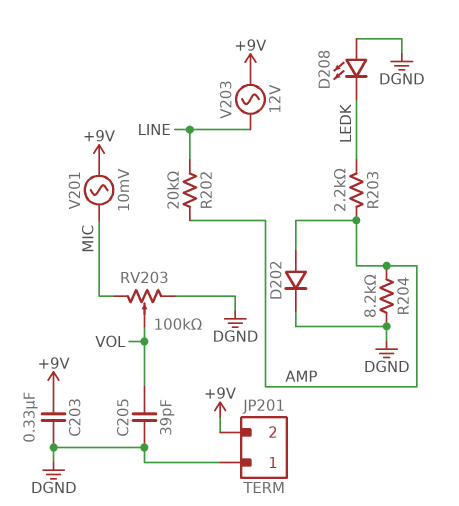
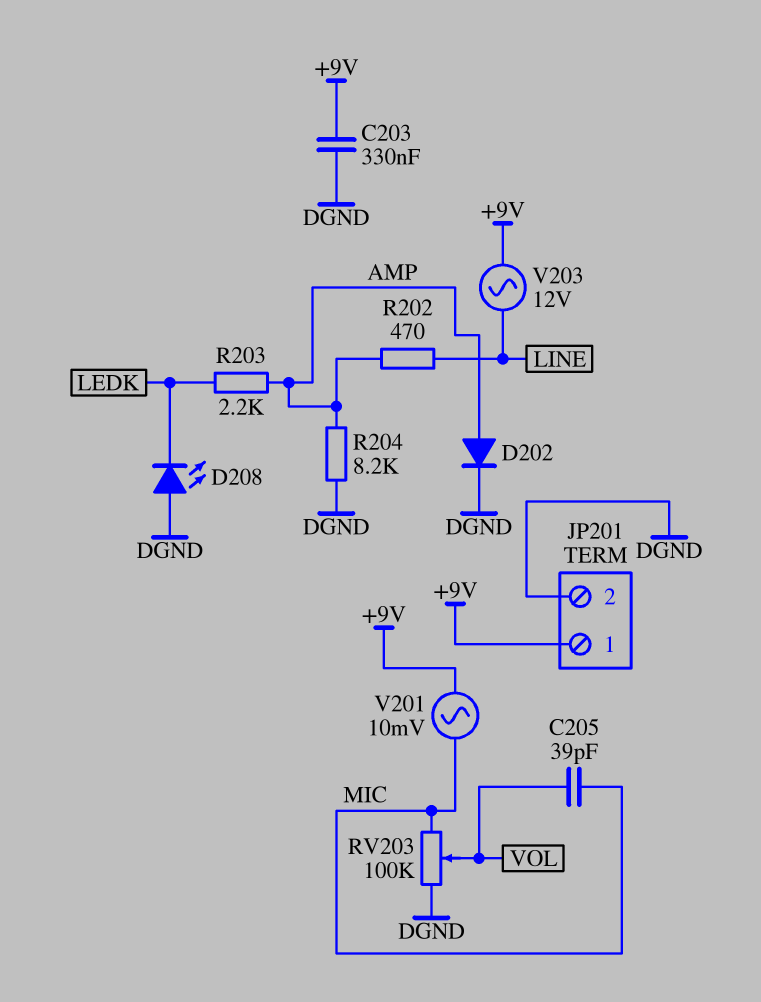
C205: 39pF (DGND, VOL) -> 39pF (MIC, VOL)
JP201 pin 1: DGND -> +9V
JP201 pin 2: +9V -> DGND
R202: 20k (AMP, LINE) -> 470 (AMP, LINE)

